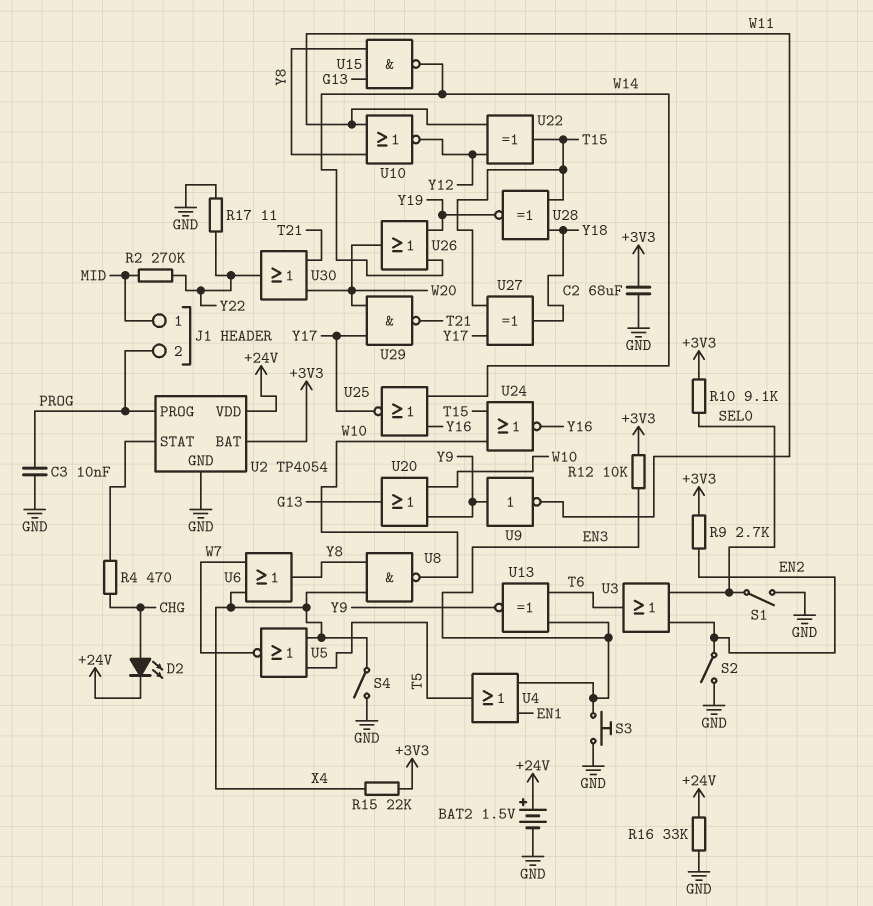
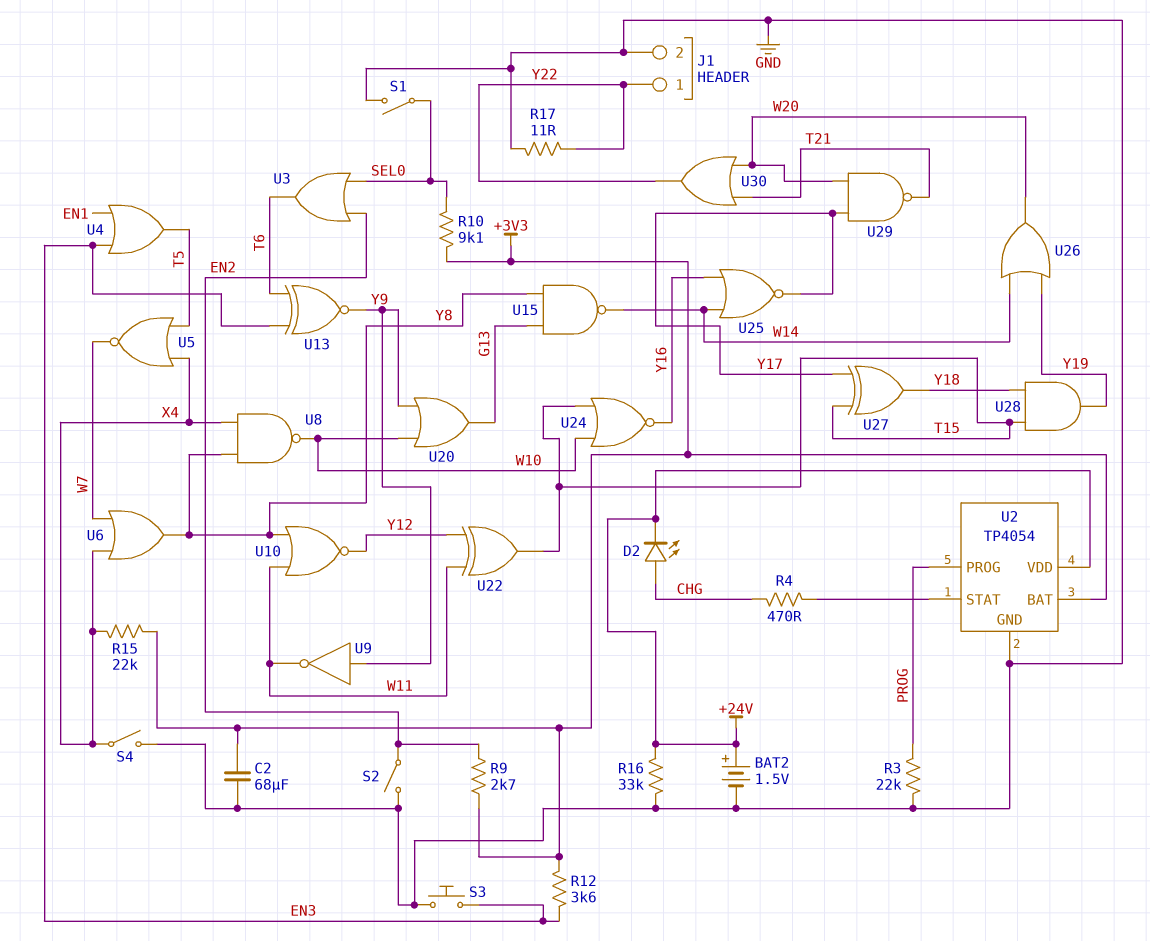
C3: 10nF (GND, PROG) -> none
J1 pin 1: MID -> Y22
J1 pin 2: PROG -> GND
R2: 270k (MID, Y22) -> none
R3: none -> 22k (GND, PROG)
R12: 10k (+3V3, EN3) -> 3.6k (+3V3, EN3)
U28: XNOR (in T15, in Y18, out Y19) -> AND (in T15, in Y18, out Y19)

